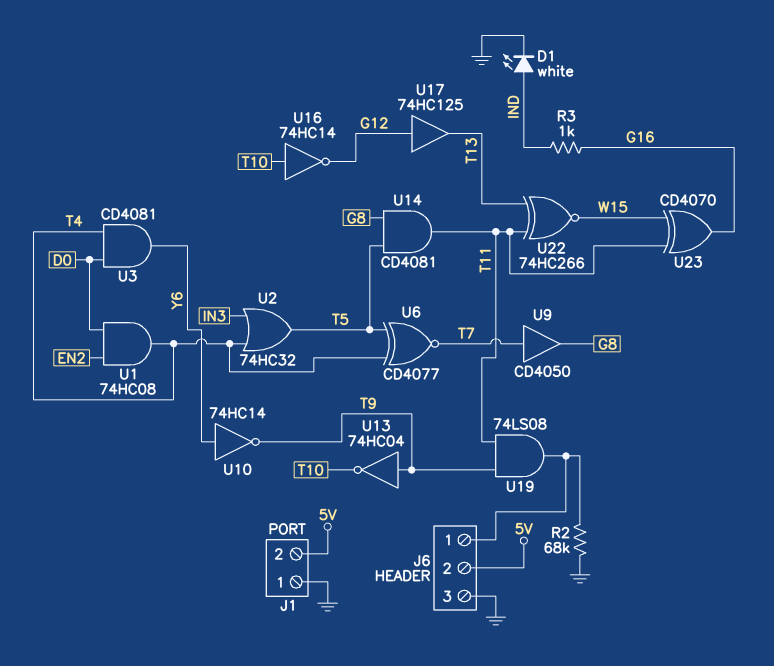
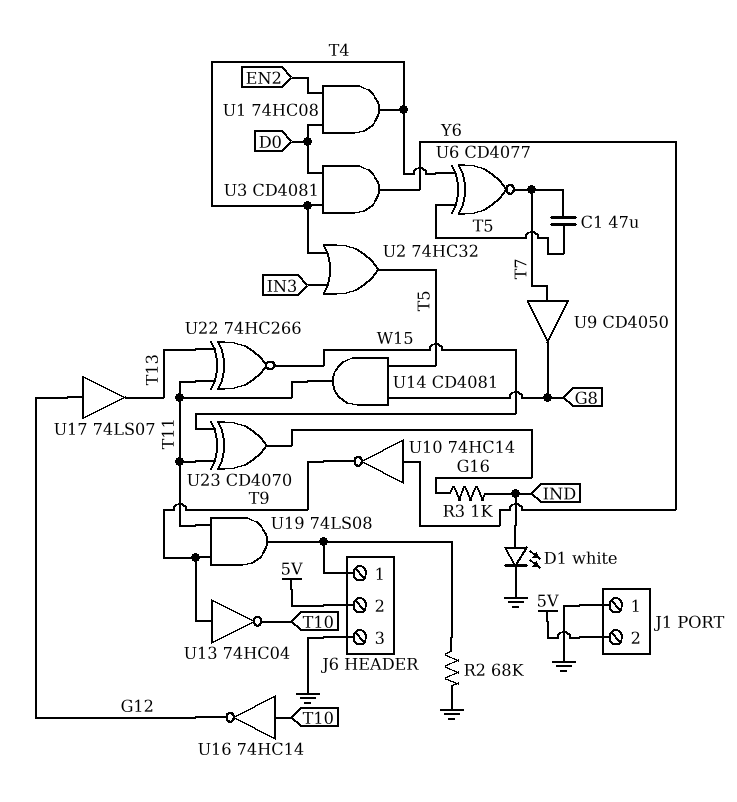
C1: none -> 47uF (T5, T7)
U17: buffer 74HC125 (in G12, out T13) -> buffer 74LS07 (in G12, out T13)

